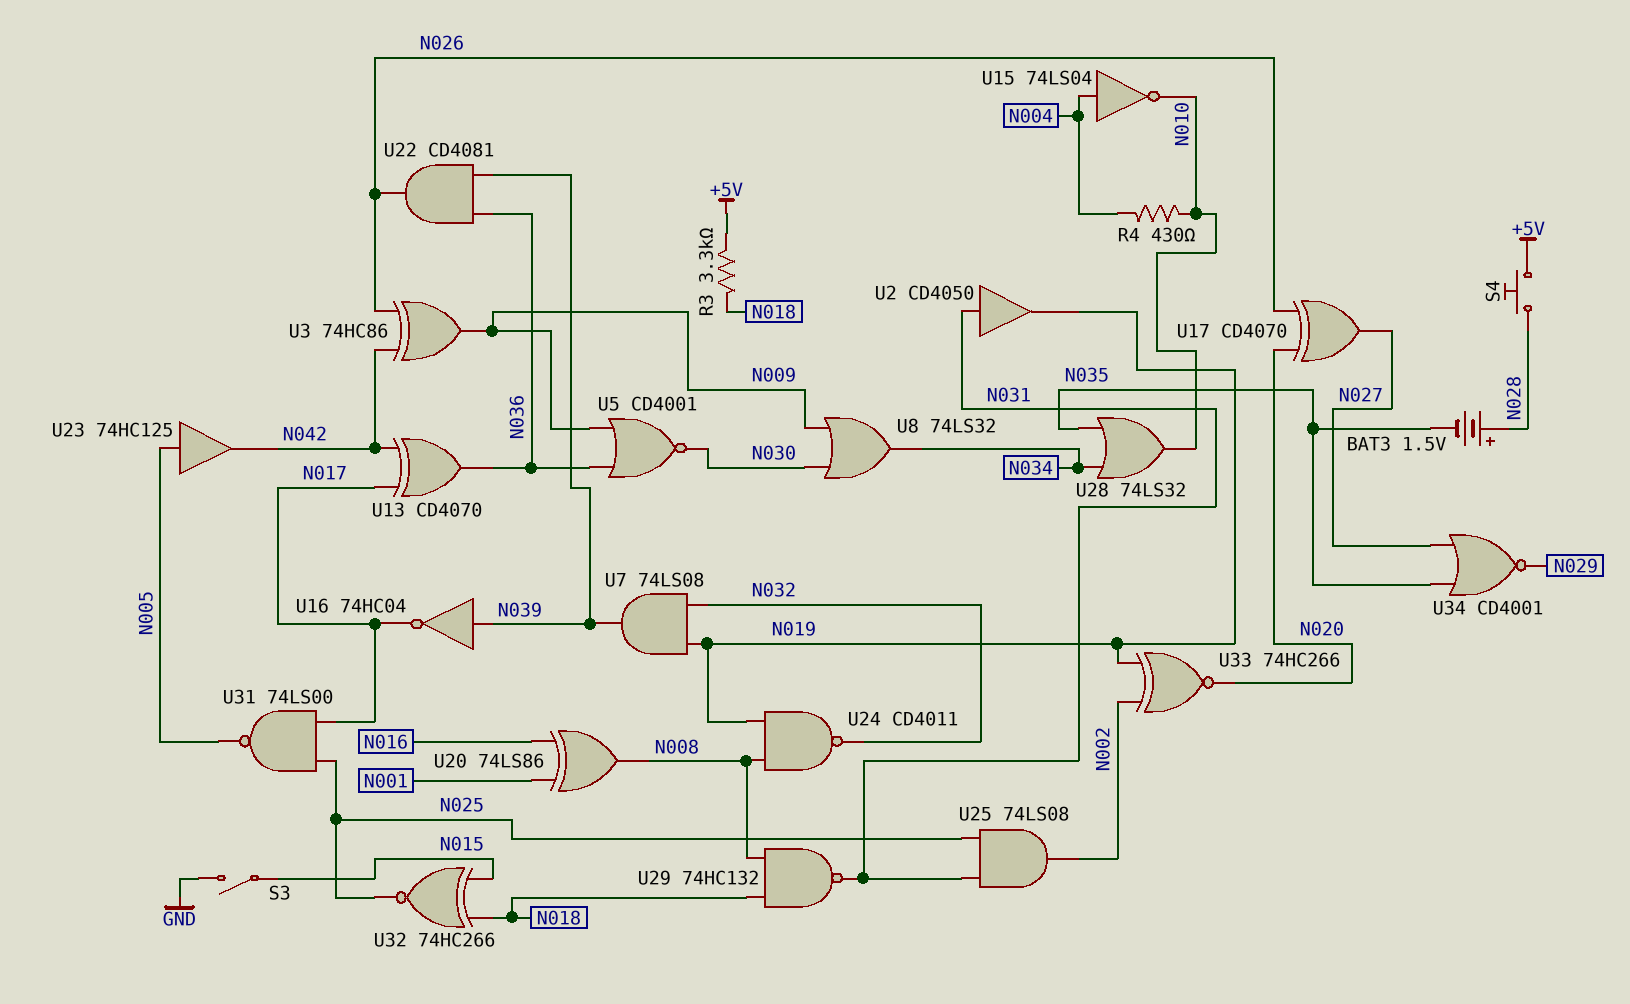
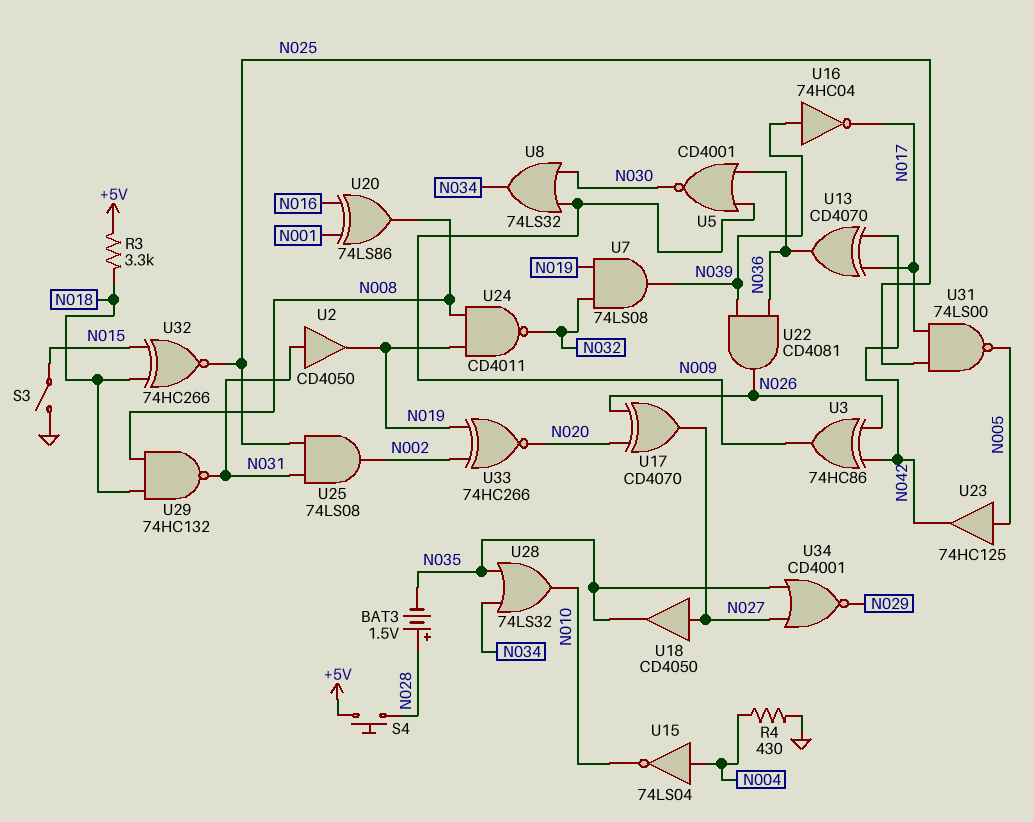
R4: 430 (N004, N010) -> 430 (GND, N004)
U18: none -> buffer CD4050 (in N027, out N035)

